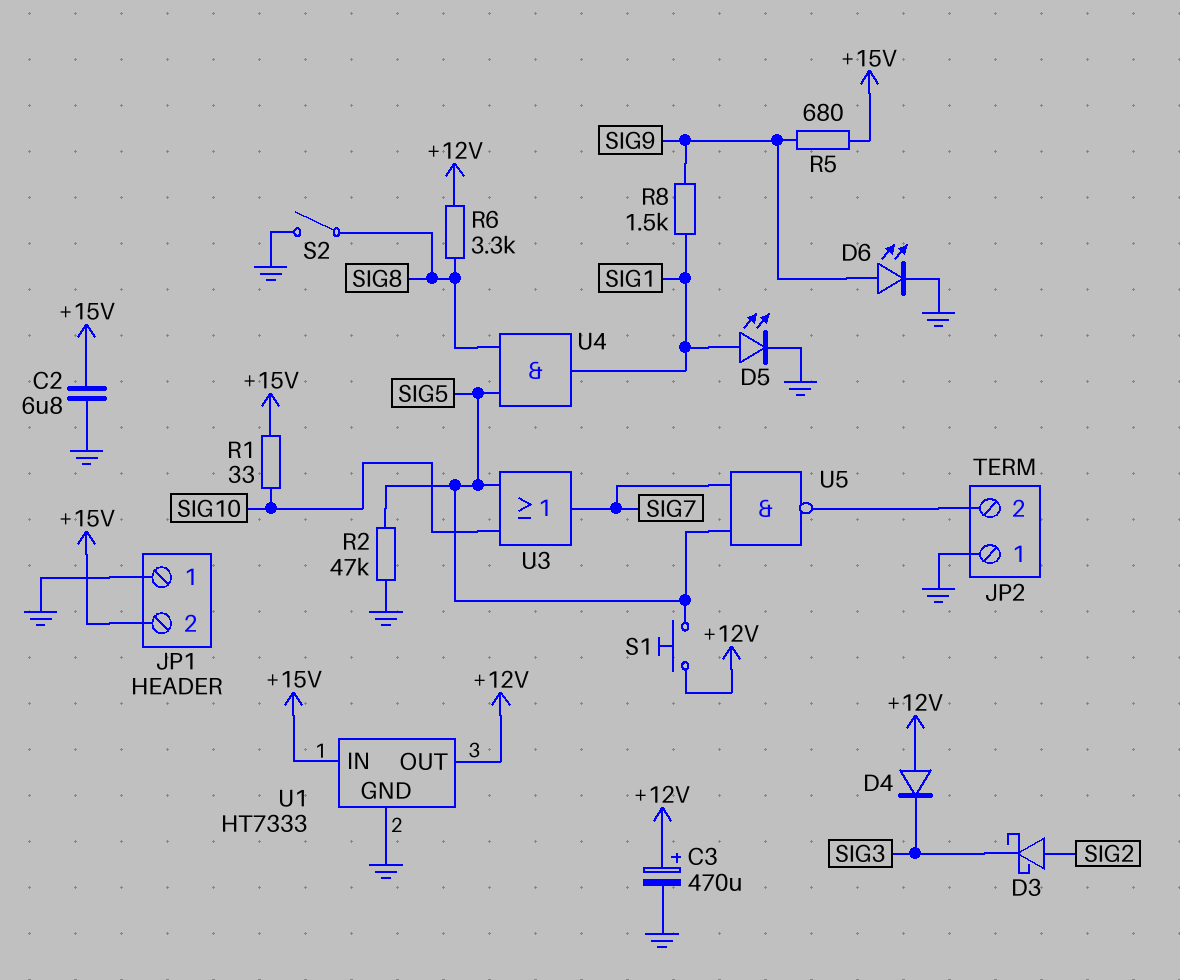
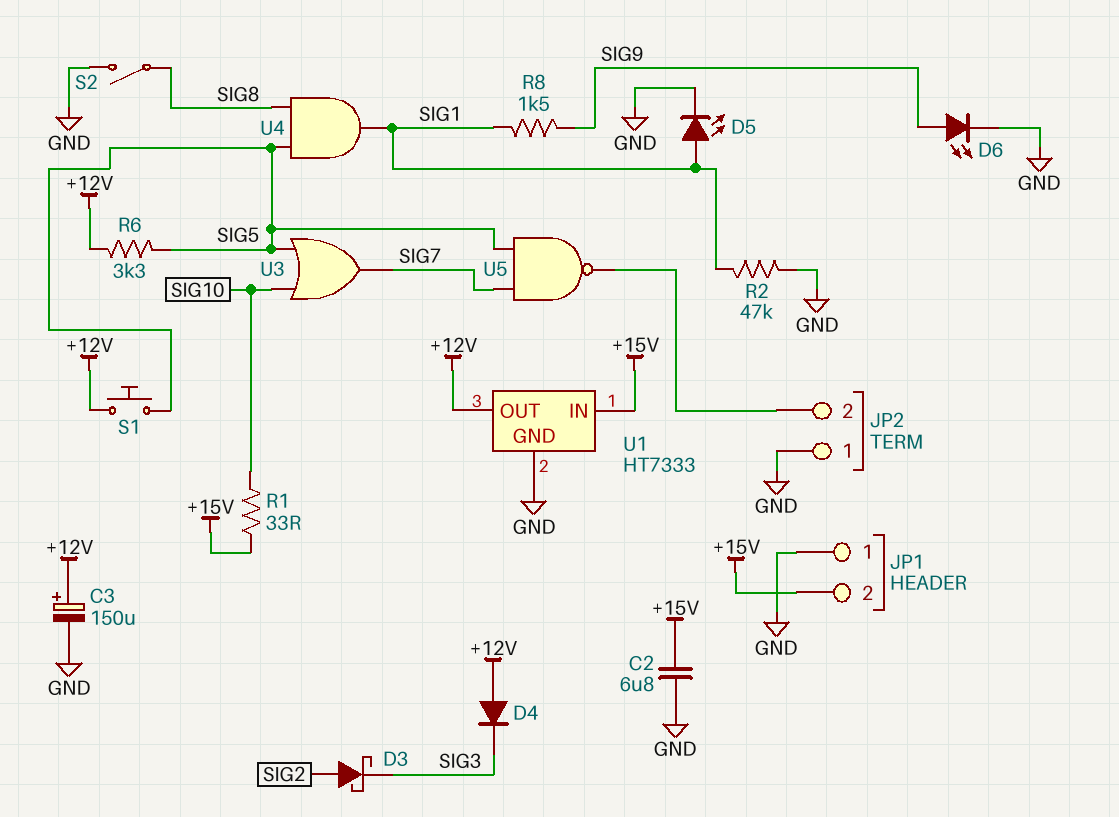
C3: 470uF (plus +12V, minus GND) -> 150uF (plus +12V, minus GND)
R2: 47k (GND, SIG5) -> 47k (GND, SIG1)
R5: 680 (+15V, SIG9) -> none
R6: 3.3k (+12V, SIG8) -> 3.3k (+12V, SIG5)

